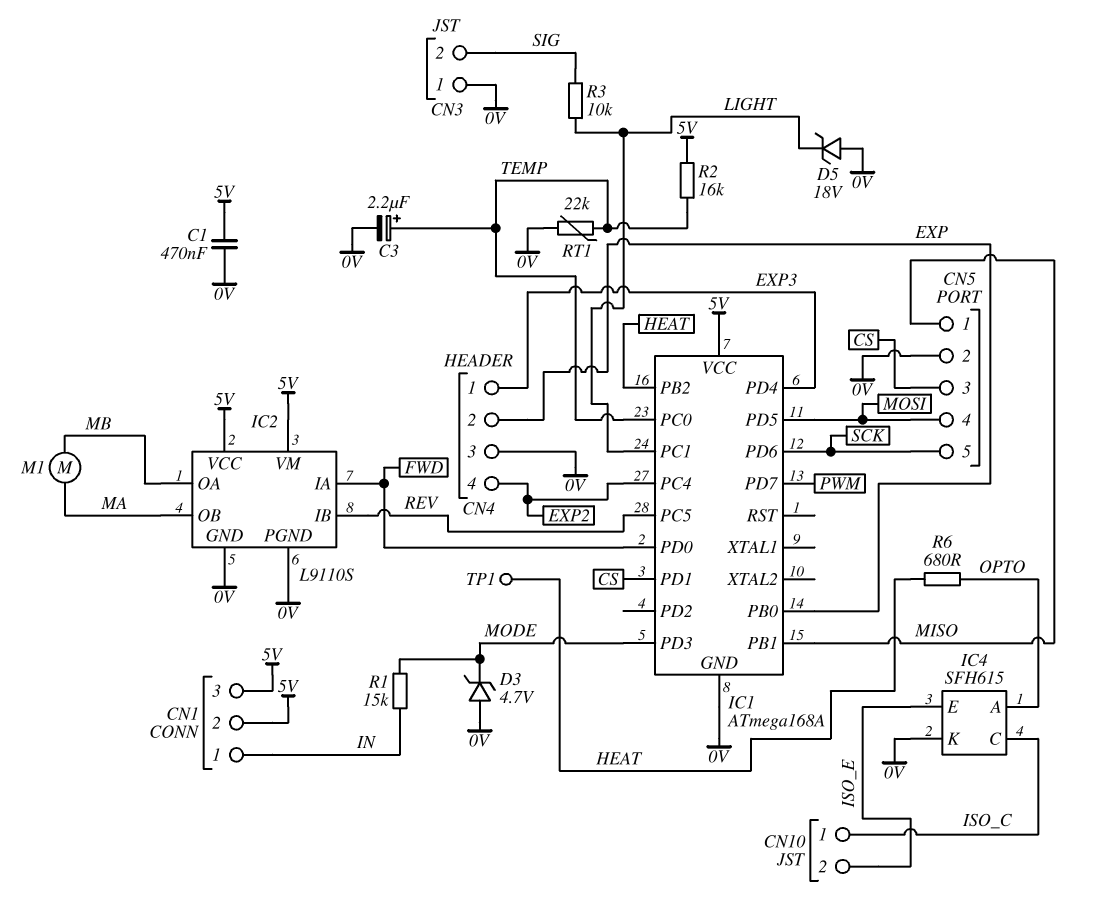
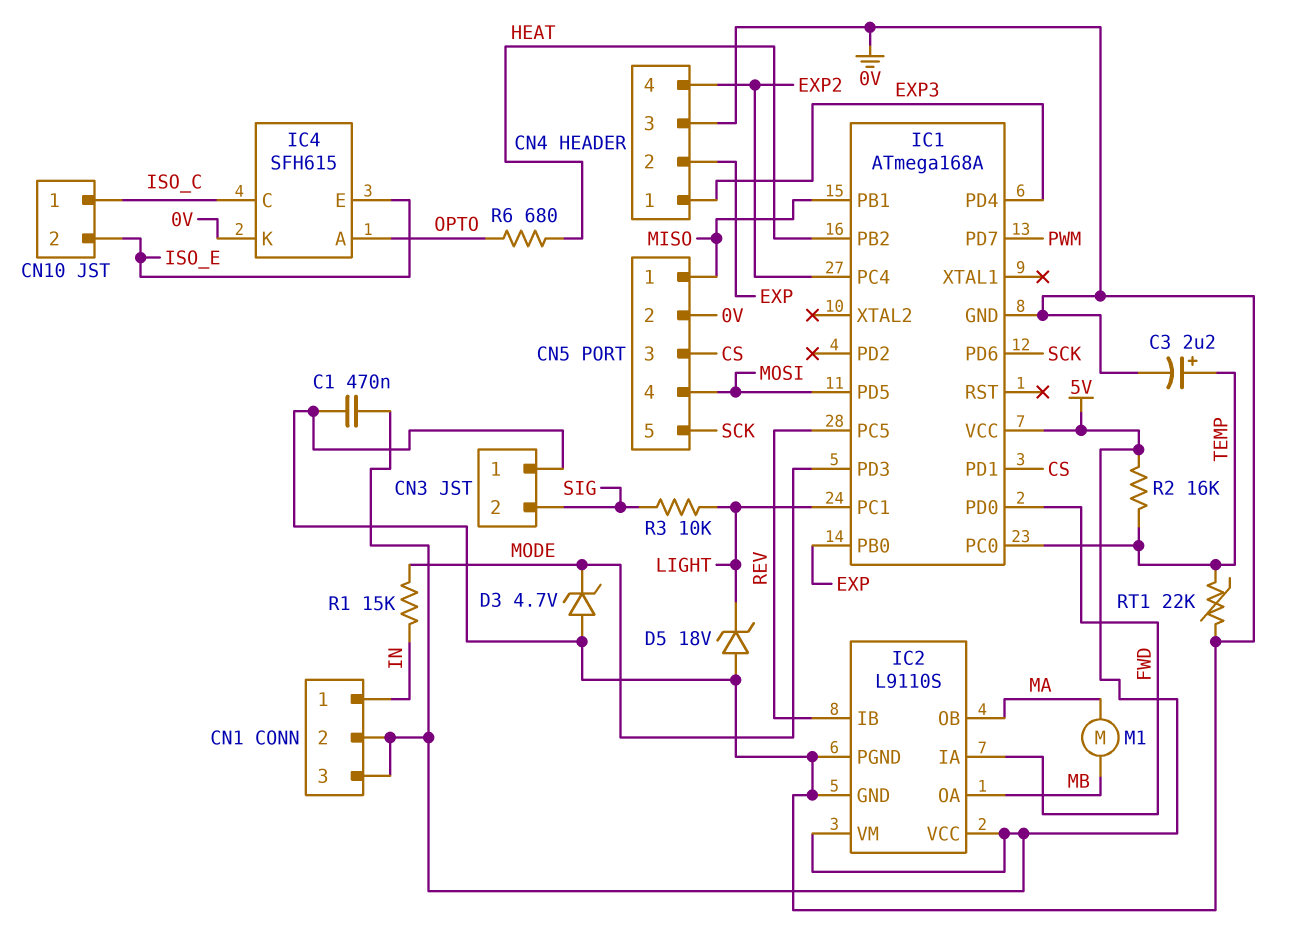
TP1: test point (HEAT) -> none

